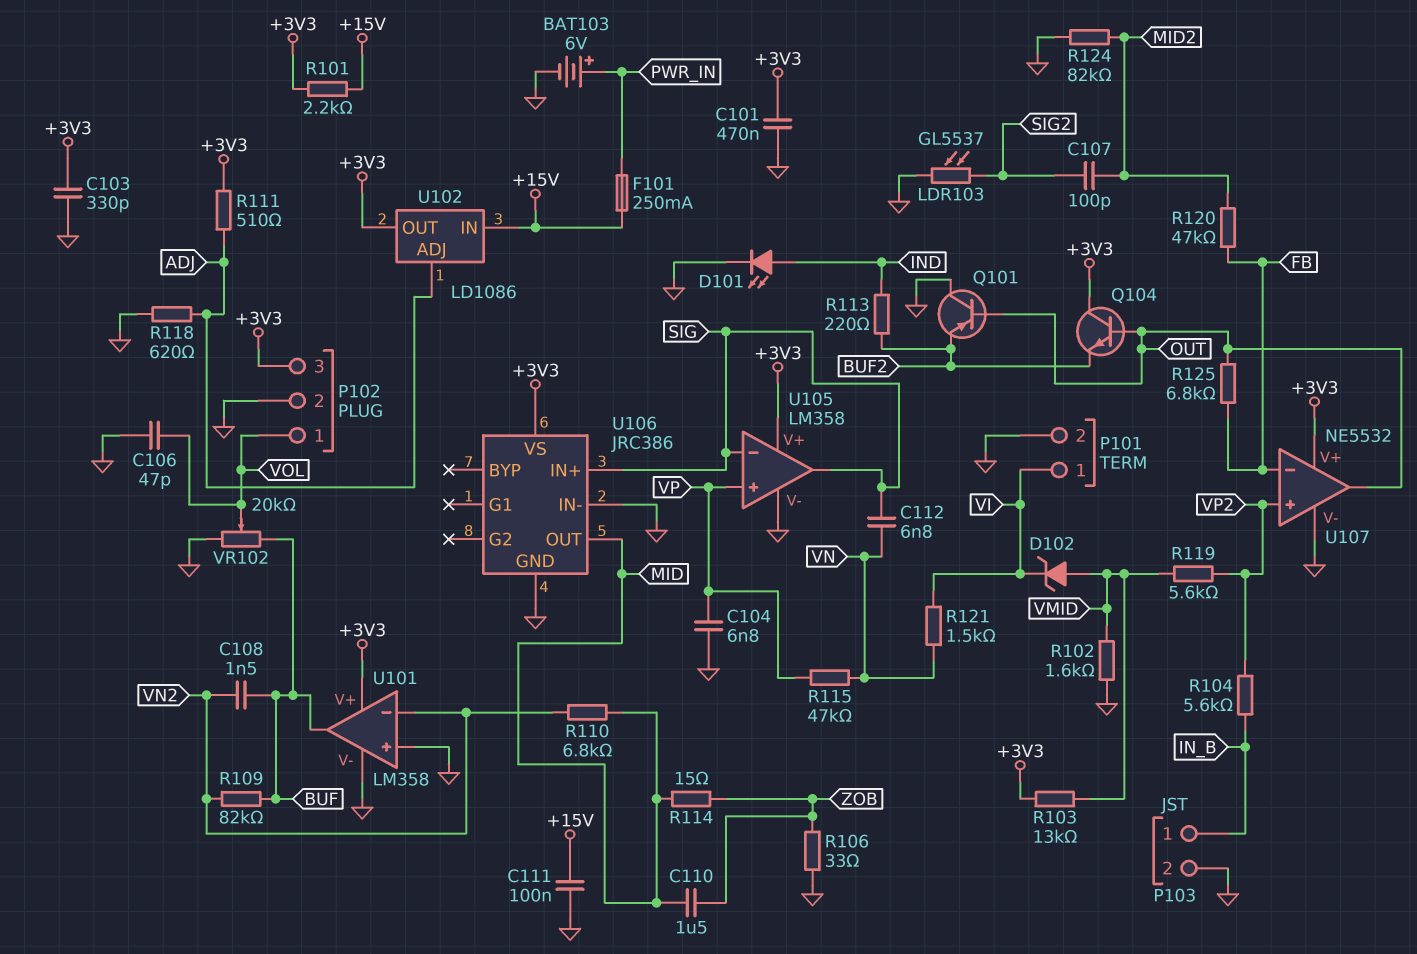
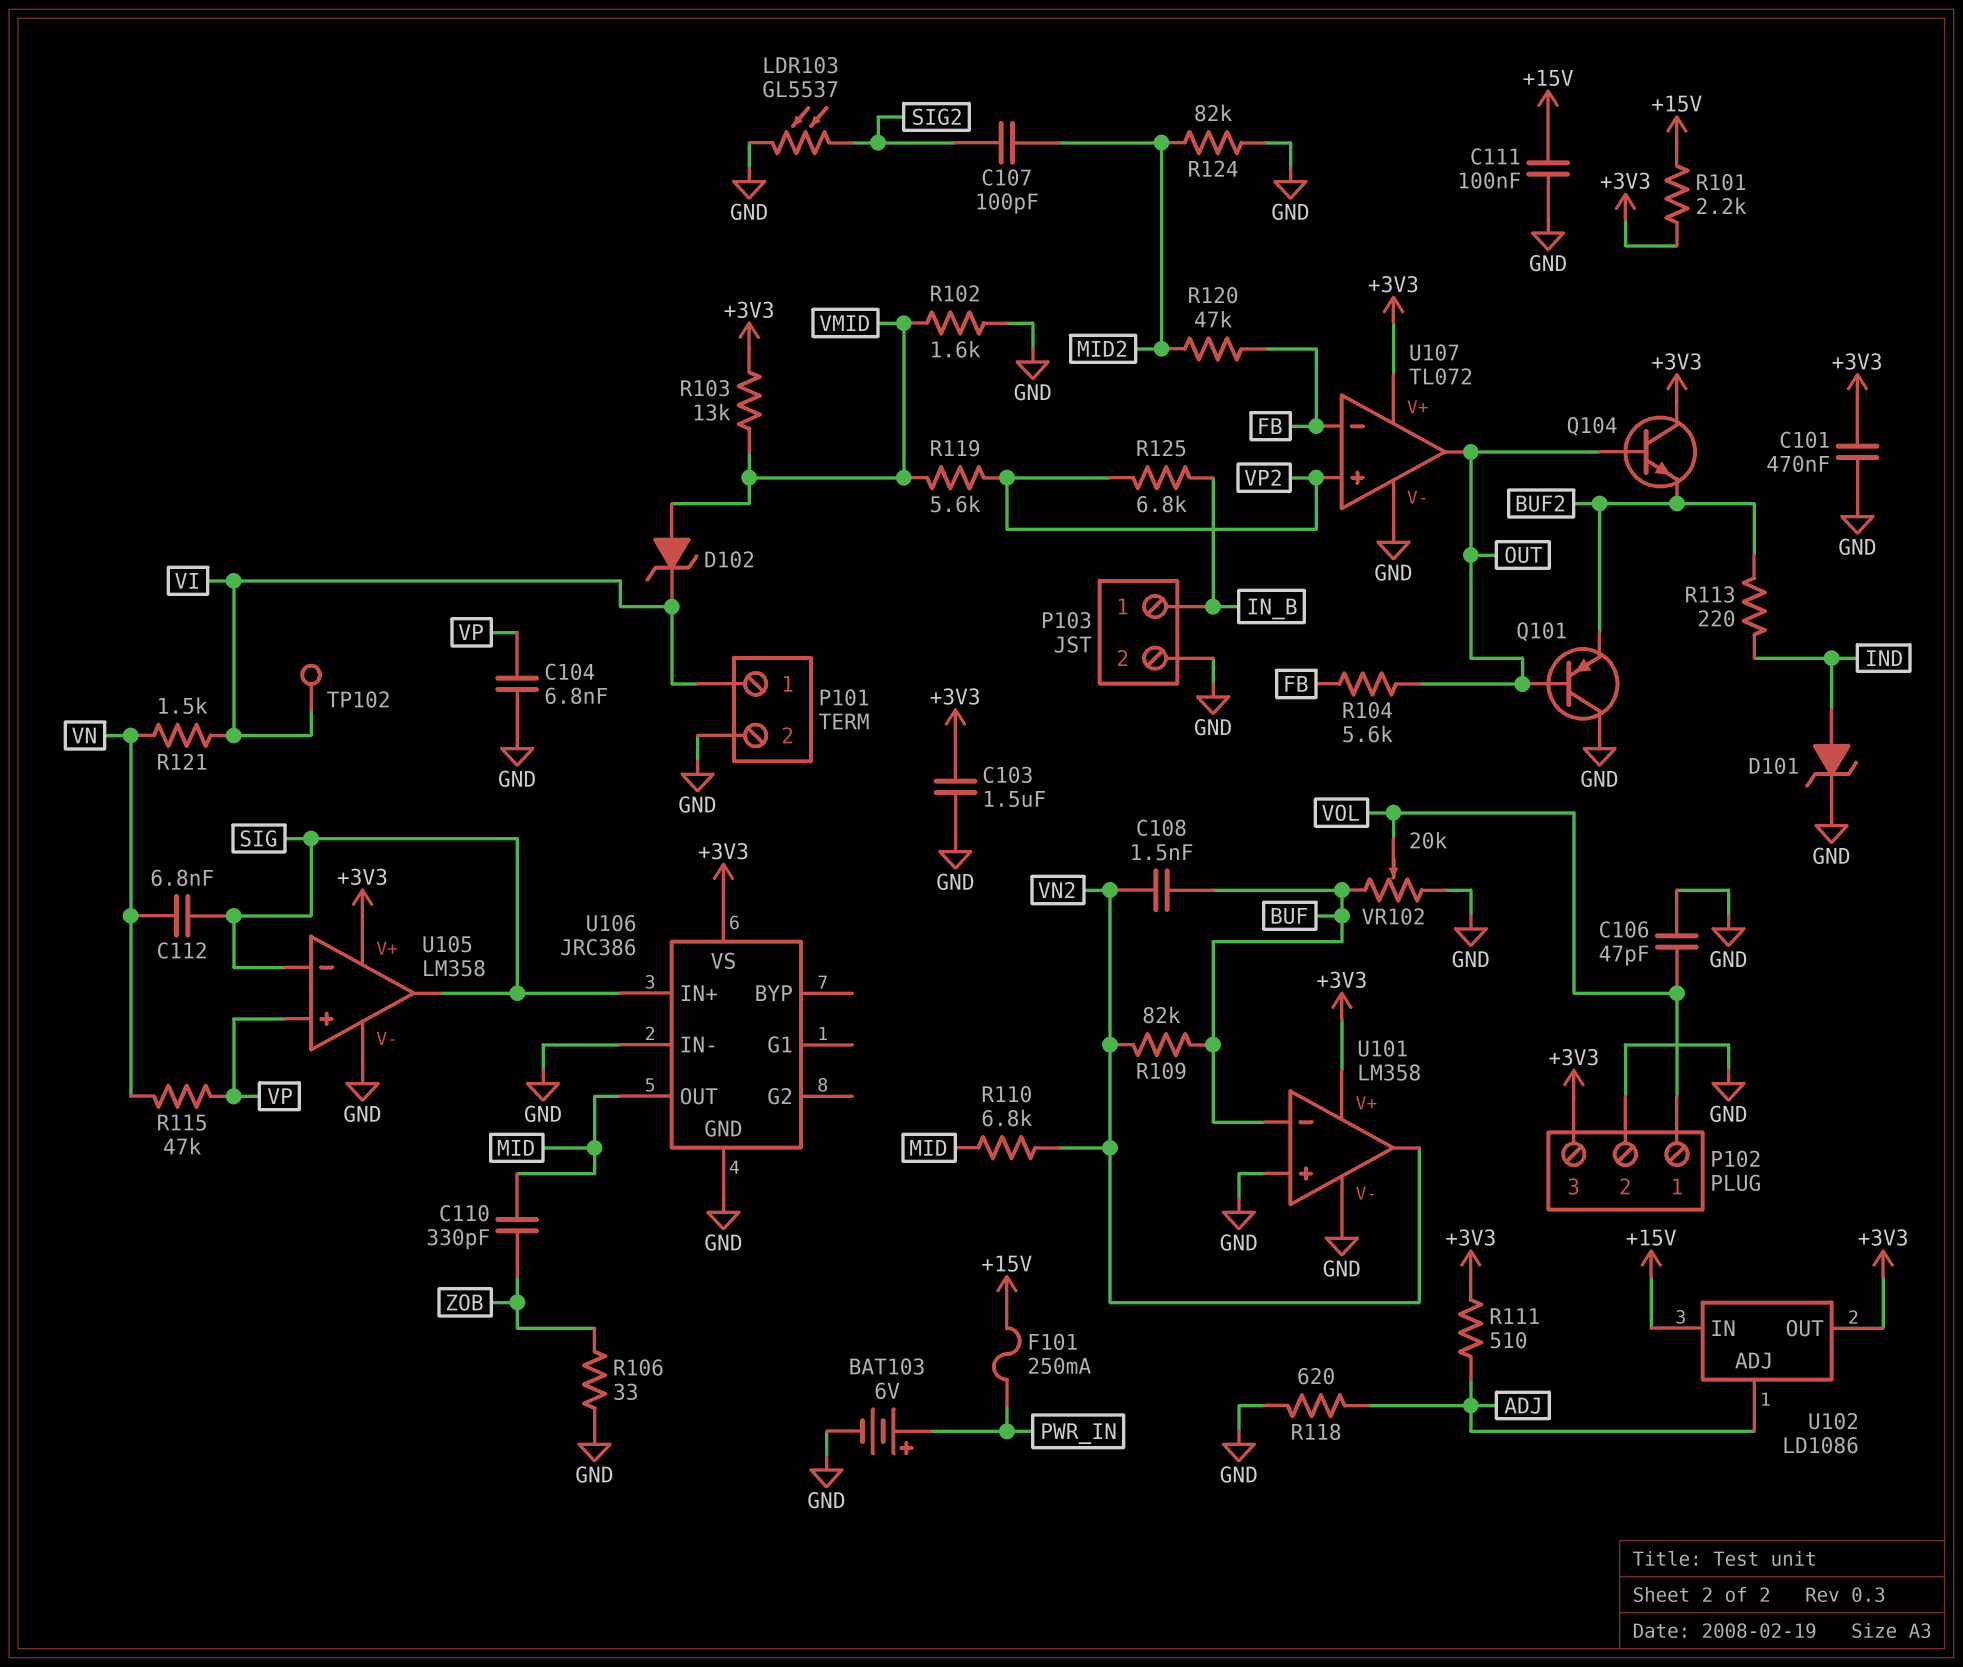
C103: 330pF (+3V3, GND) -> 1.5uF (+3V3, GND)
C110: 1.5uF (MID, ZOB) -> 330pF (MID, ZOB)
D101: LED (A IND, K GND) -> zener (A IND, K GND)
R104: 5.6k (IN_B, VP2) -> 5.6k (FB, OUT)
R114: 15 (MID, ZOB) -> none
R125: 6.8k (FB, OUT) -> 6.8k (IN_B, VP2)
TP102: none -> test point (VI)
U101 pin in-: VN2 -> BUF
U101 pin out: BUF -> VN2
U107: NE5532 -> TL072

